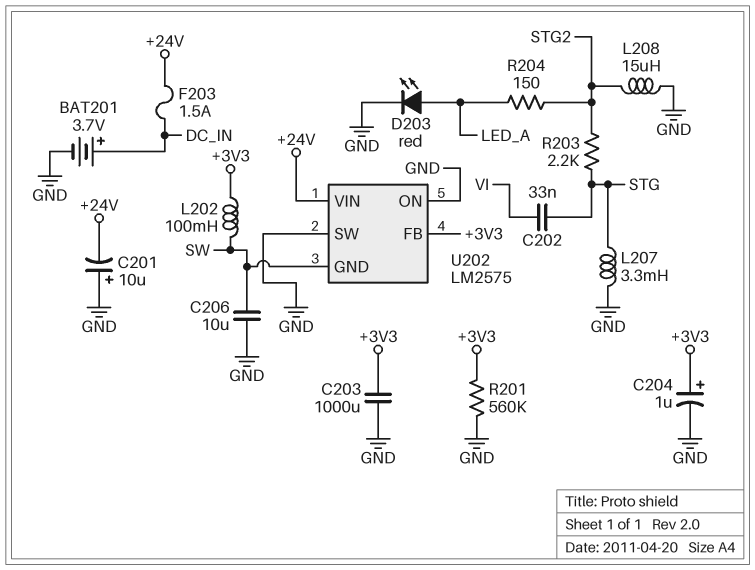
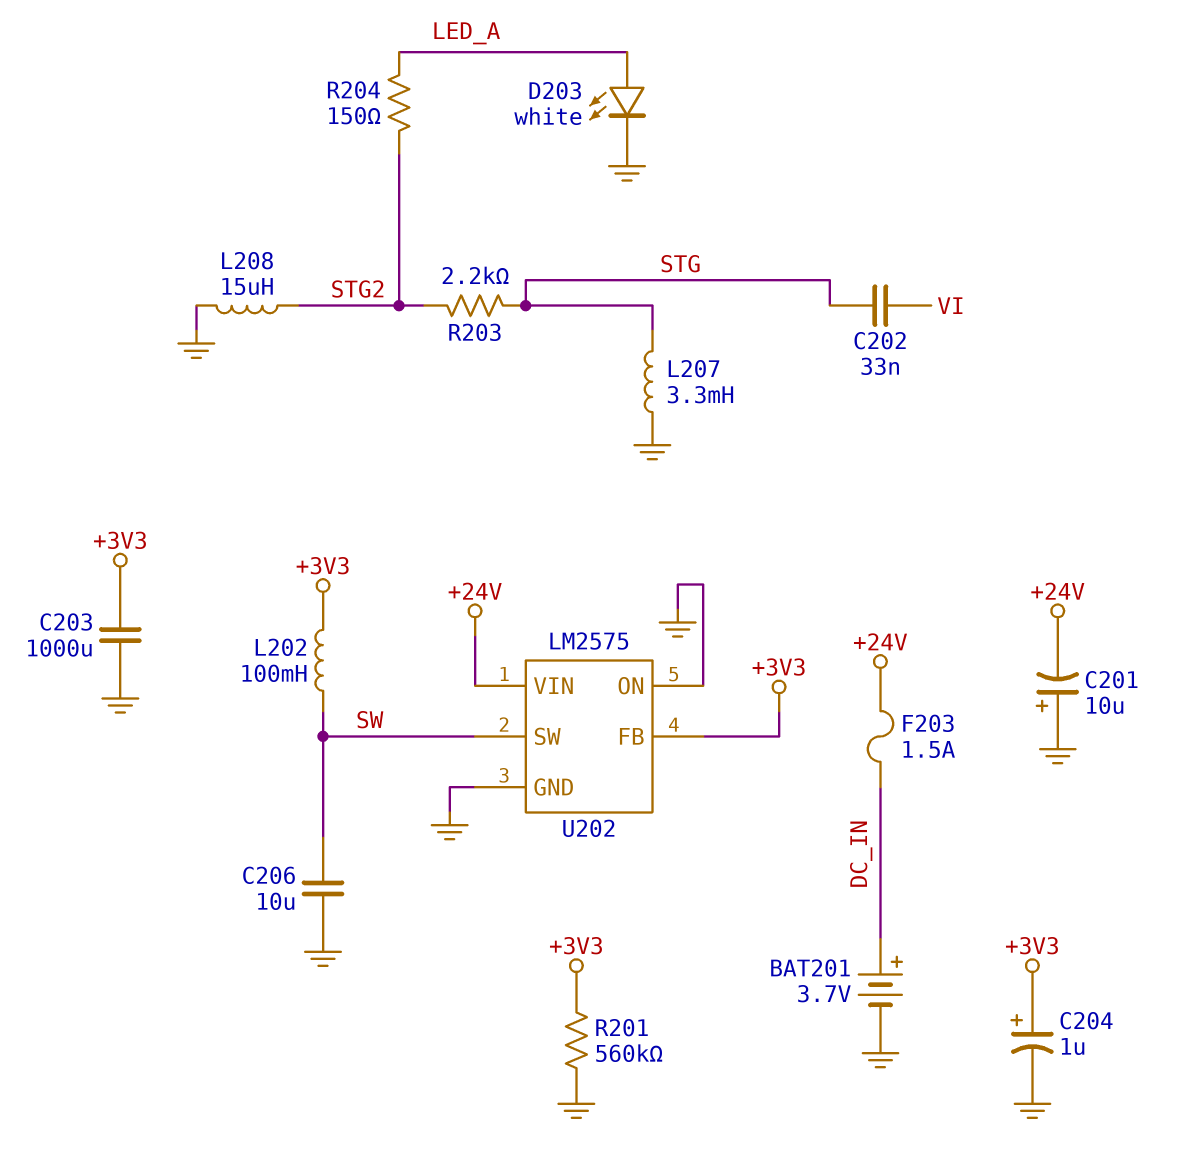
D203: LED red (A LED_A, K GND) -> LED white (A LED_A, K GND)
U202 pin GND: SW -> GND
U202 pin SW: GND -> SW

